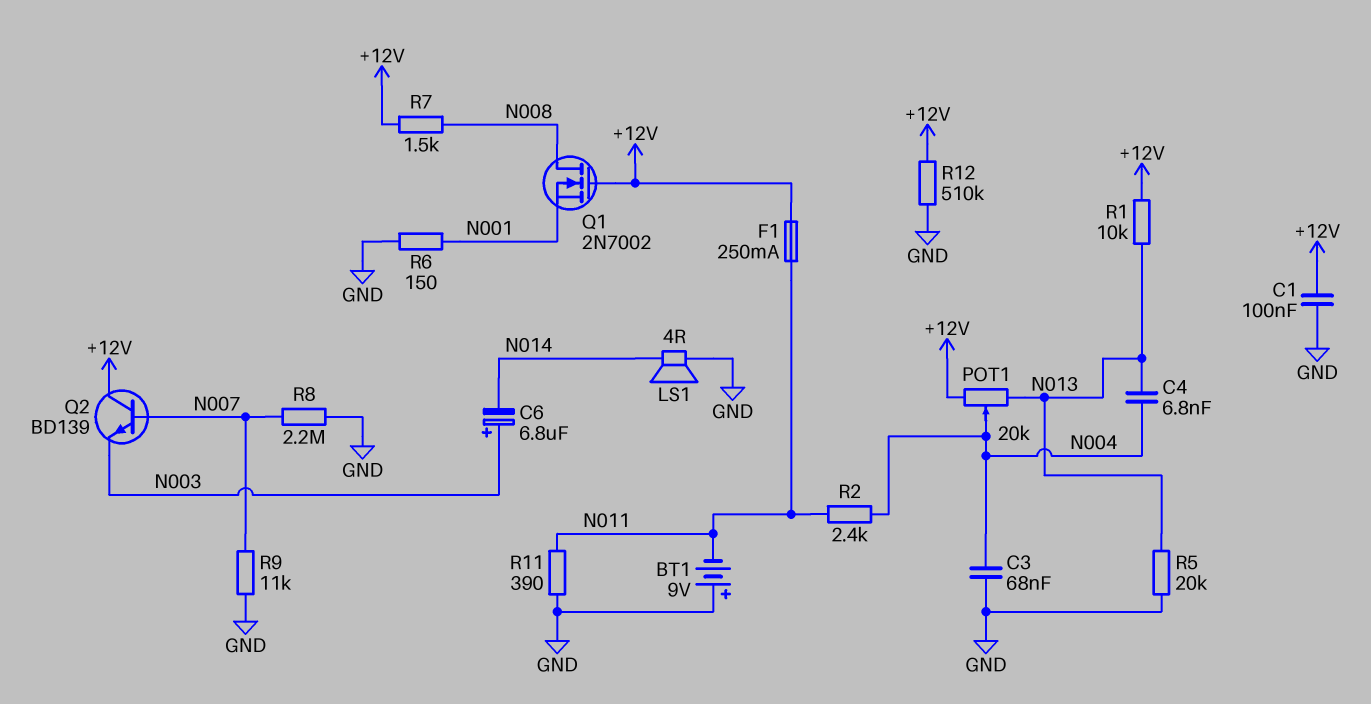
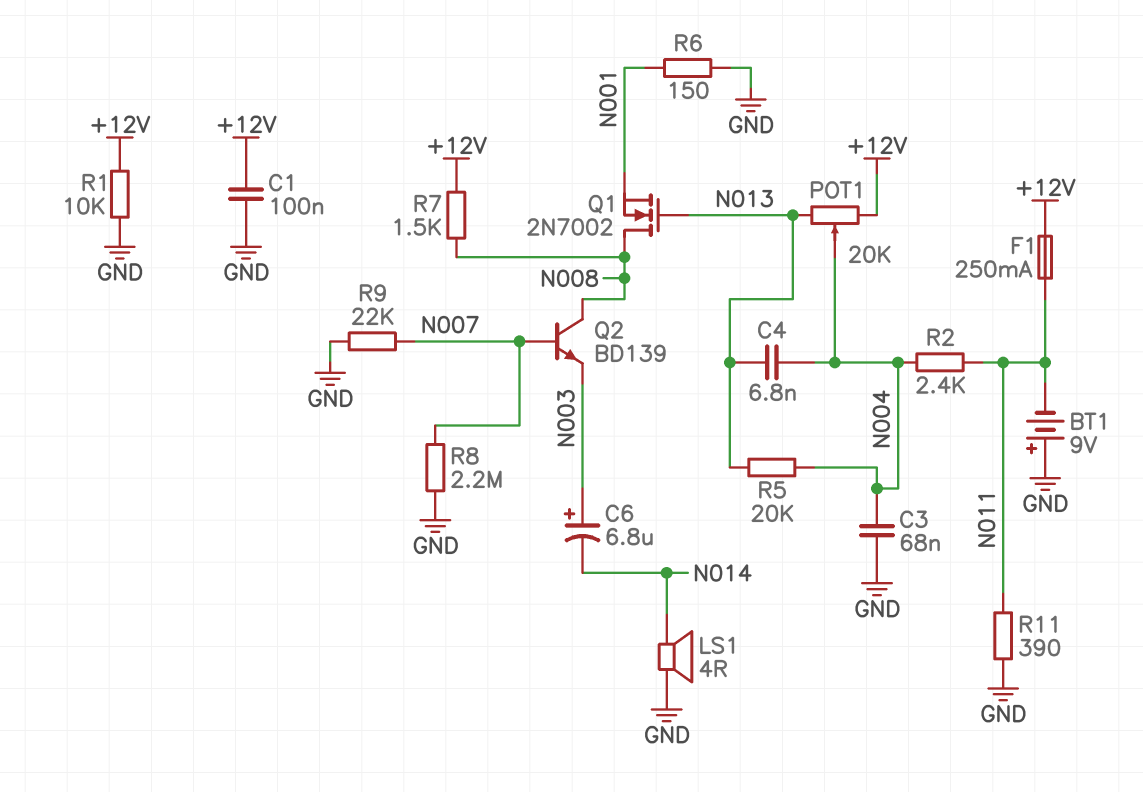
Q1: NMOS 2N7002 (G +12V, D N008, S N001) -> NMOS 2N7002 (G N013, D N008, S N001)
Q2: NPN BD139 (B N007, C +12V, E N003) -> NPN BD139 (B N007, C N008, E N003)
R1: 10k (+12V, N013) -> 10k (+12V, GND)
R5: 20k (GND, N013) -> 20k (N004, N013)
R9: 11k (GND, N007) -> 22k (GND, N007)
R12: 510k (+12V, GND) -> none

